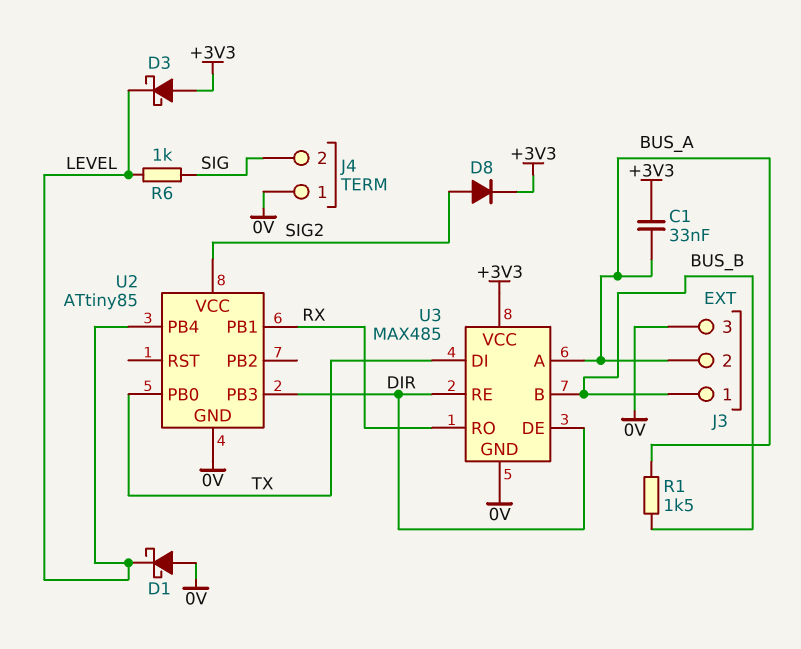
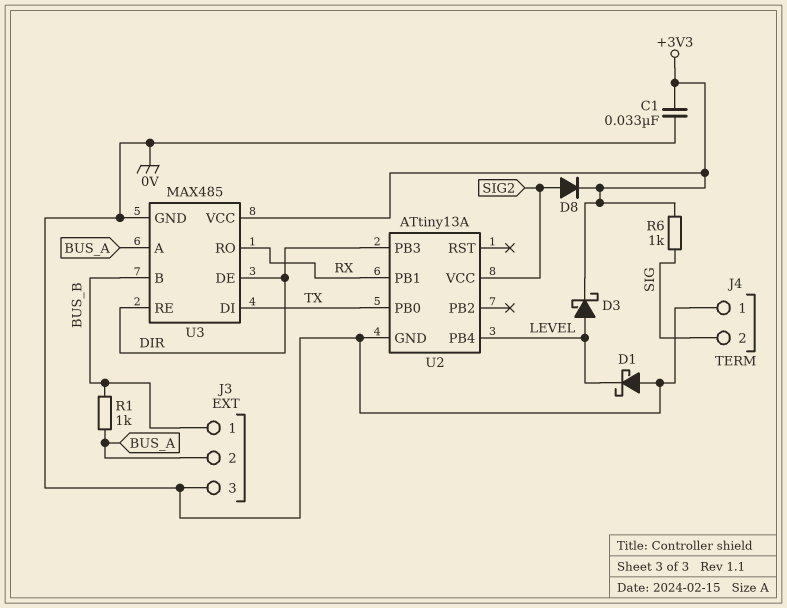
C1: 33nF (+3V3, BUS_A) -> 33nF (+3V3, 0V)
D3: schottky (A +3V3, K LEVEL) -> schottky (A LEVEL, K +3V3)
R1: 1.5k (BUS_A, BUS_B) -> 1k (BUS_A, BUS_B)
R6: 1k (LEVEL, SIG) -> 1k (+3V3, SIG)
U2: ATtiny85 -> ATtiny13A

